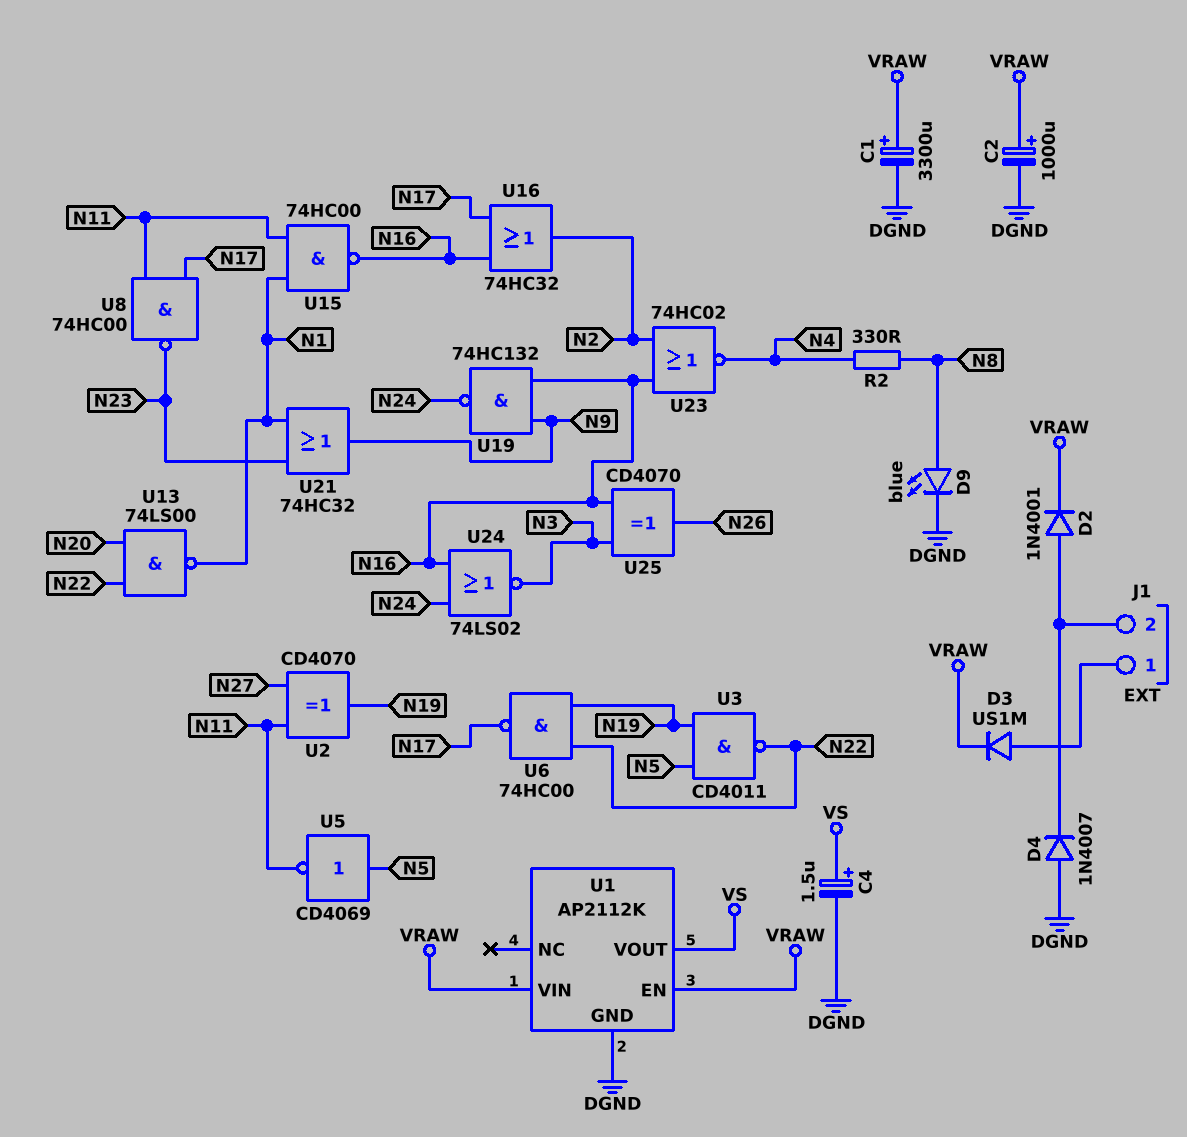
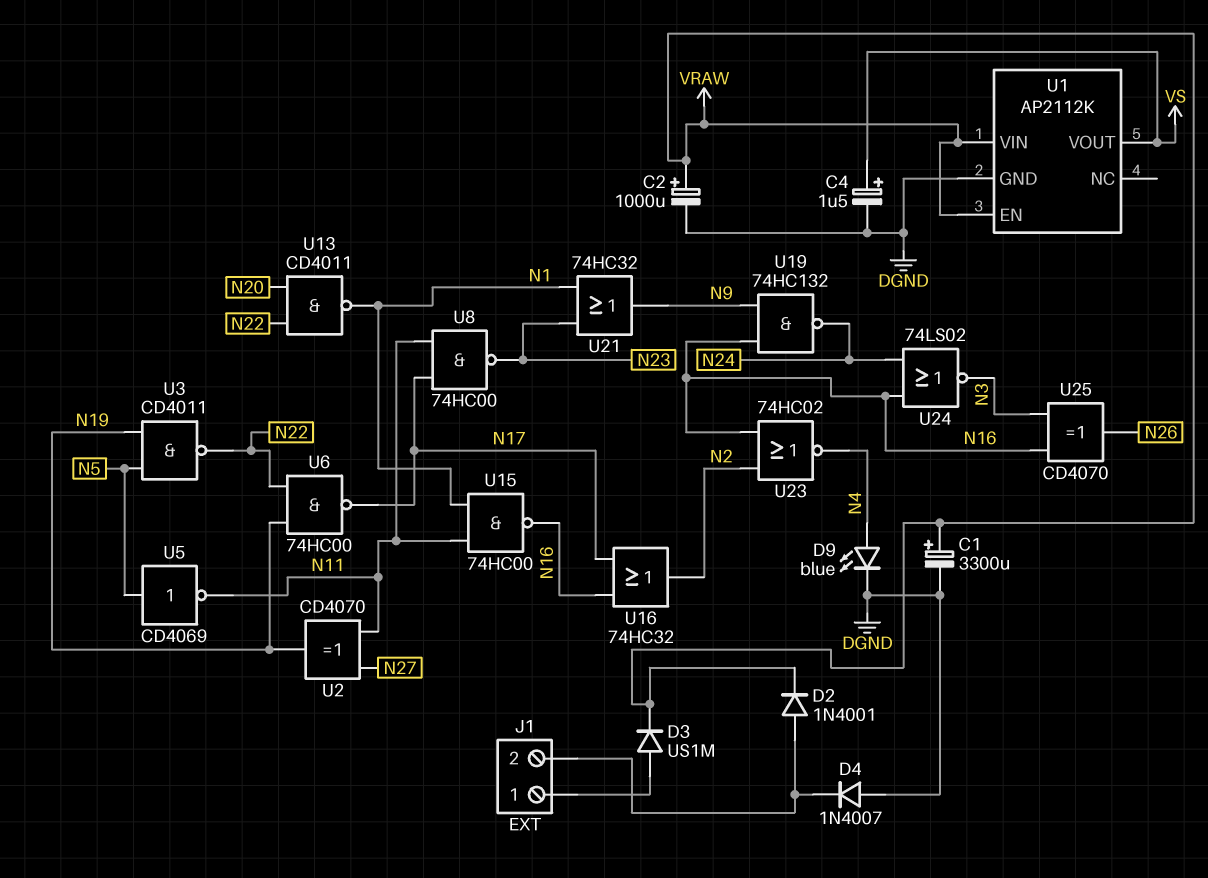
D9: LED blue (A N8, K DGND) -> LED blue (A N4, K DGND)
R2: 330 (N4, N8) -> none
U13: NAND 74LS00 (in N20, in N22, out N1) -> NAND CD4011 (in N20, in N22, out N1)

